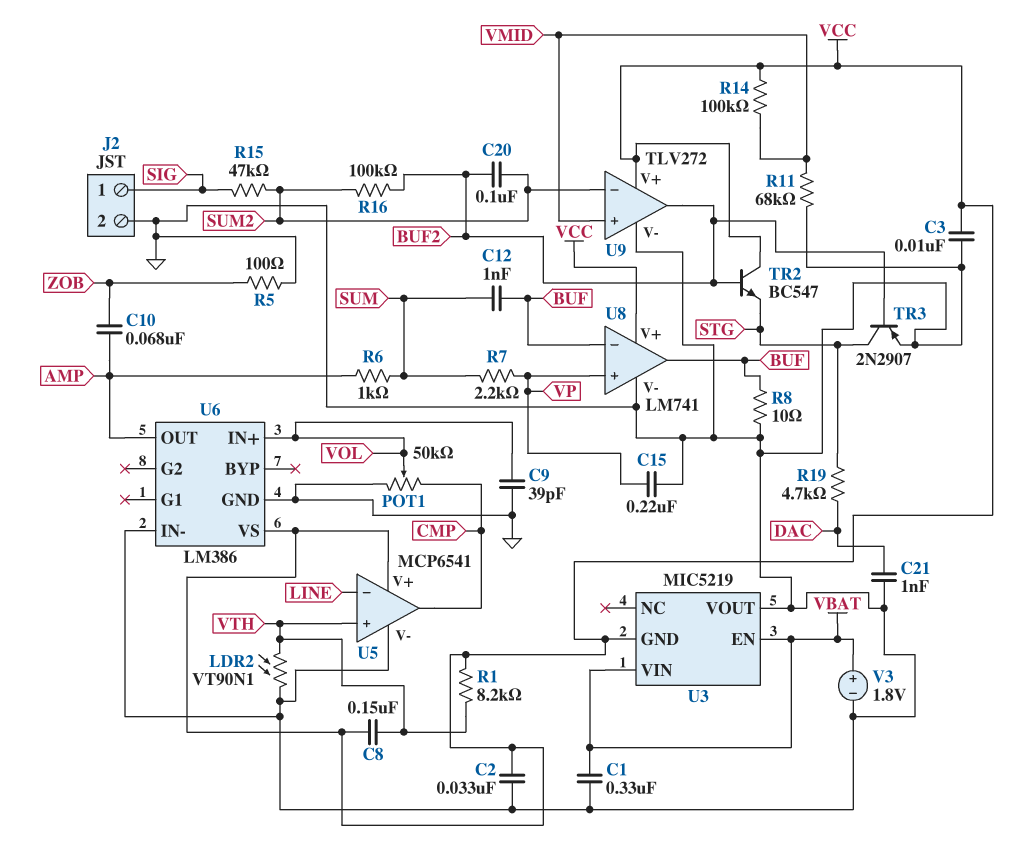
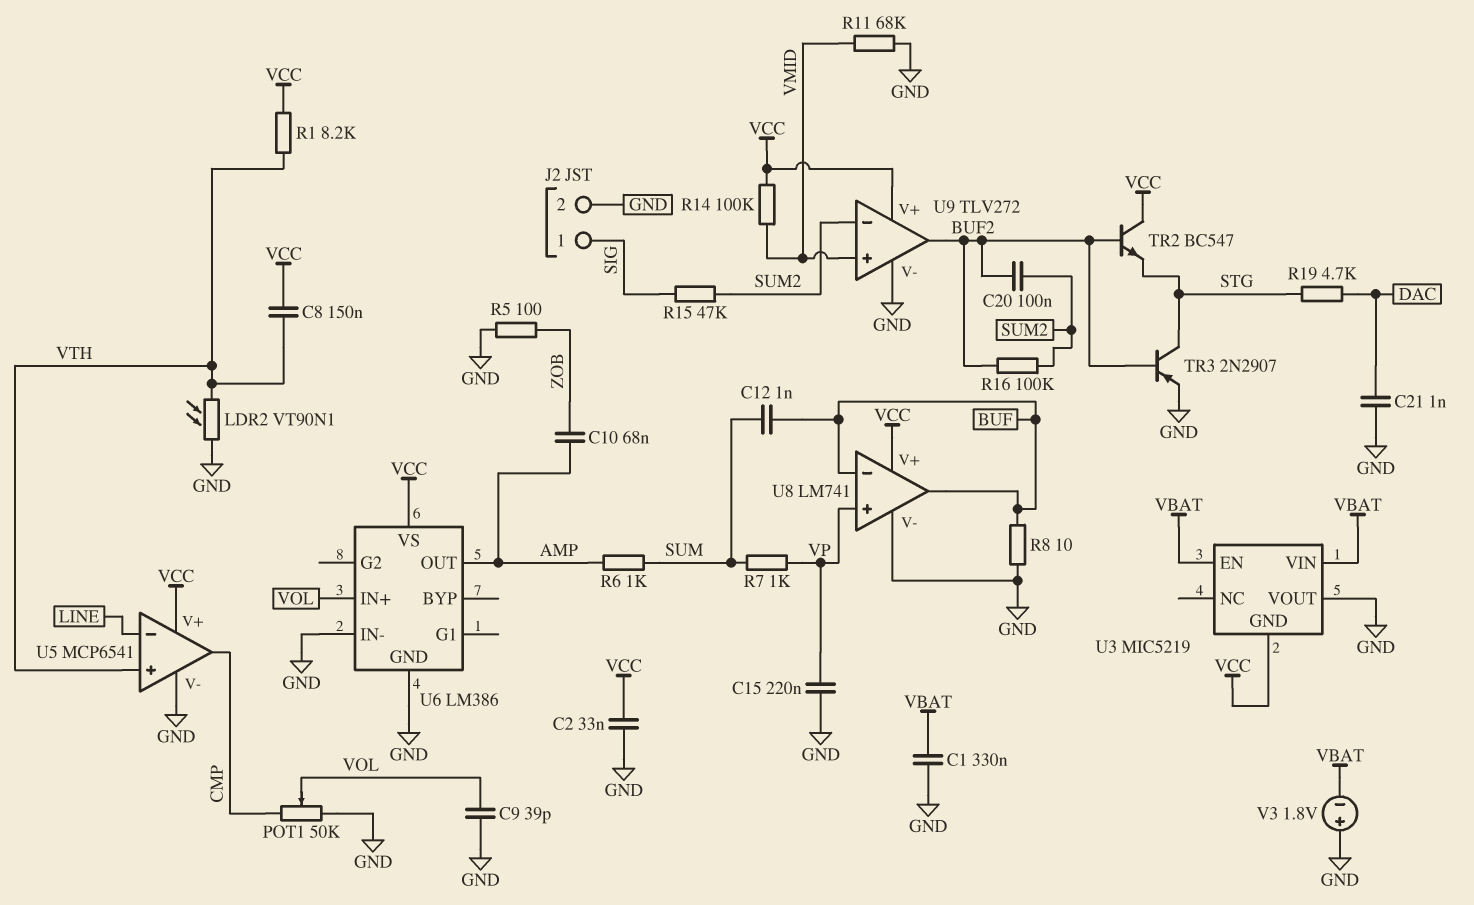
C3: 10nF (GND, VCC) -> none
R7: 2.2k (SUM, VP) -> 1k (SUM, VP)
V3: 1.8V (plus VBAT, minus GND) -> 1.8V (plus GND, minus VBAT)

